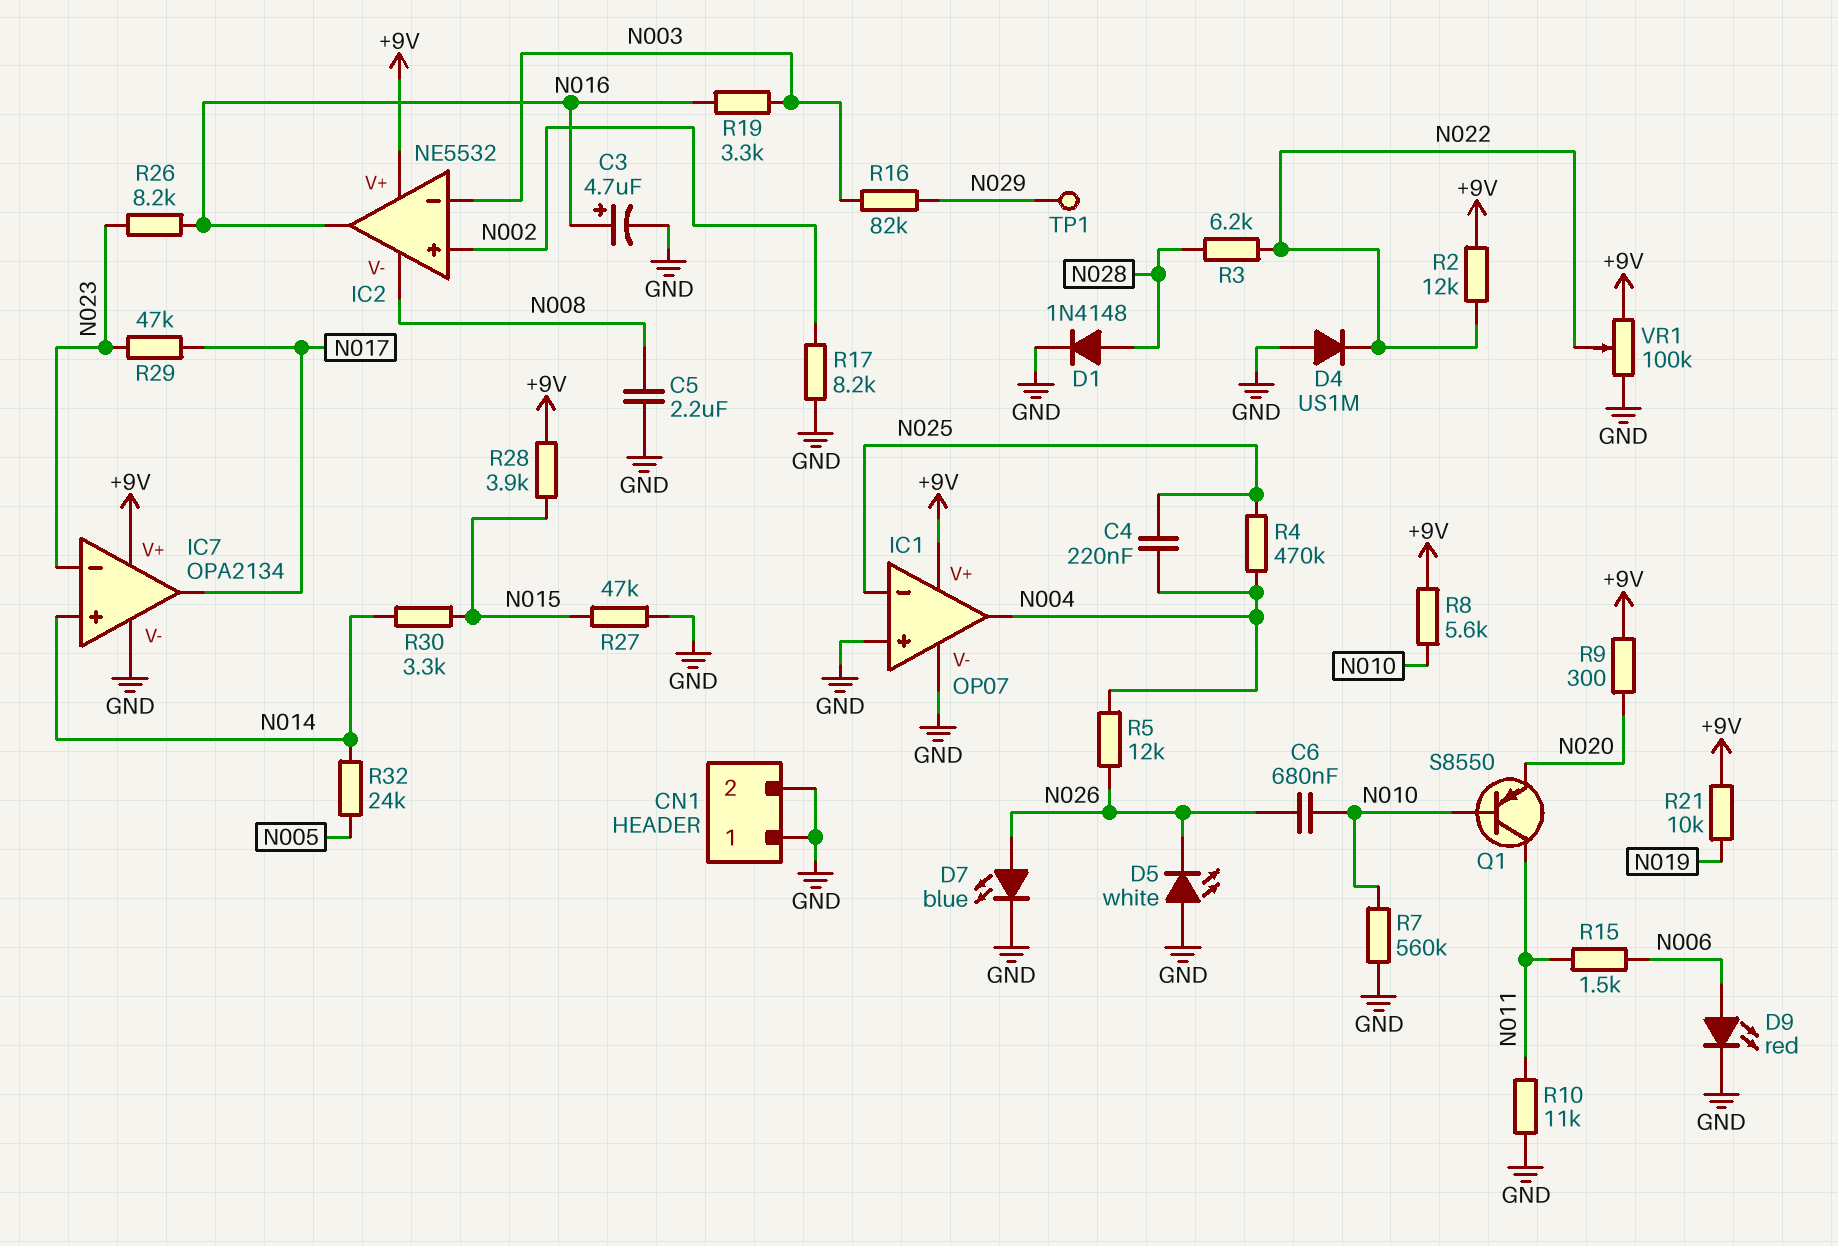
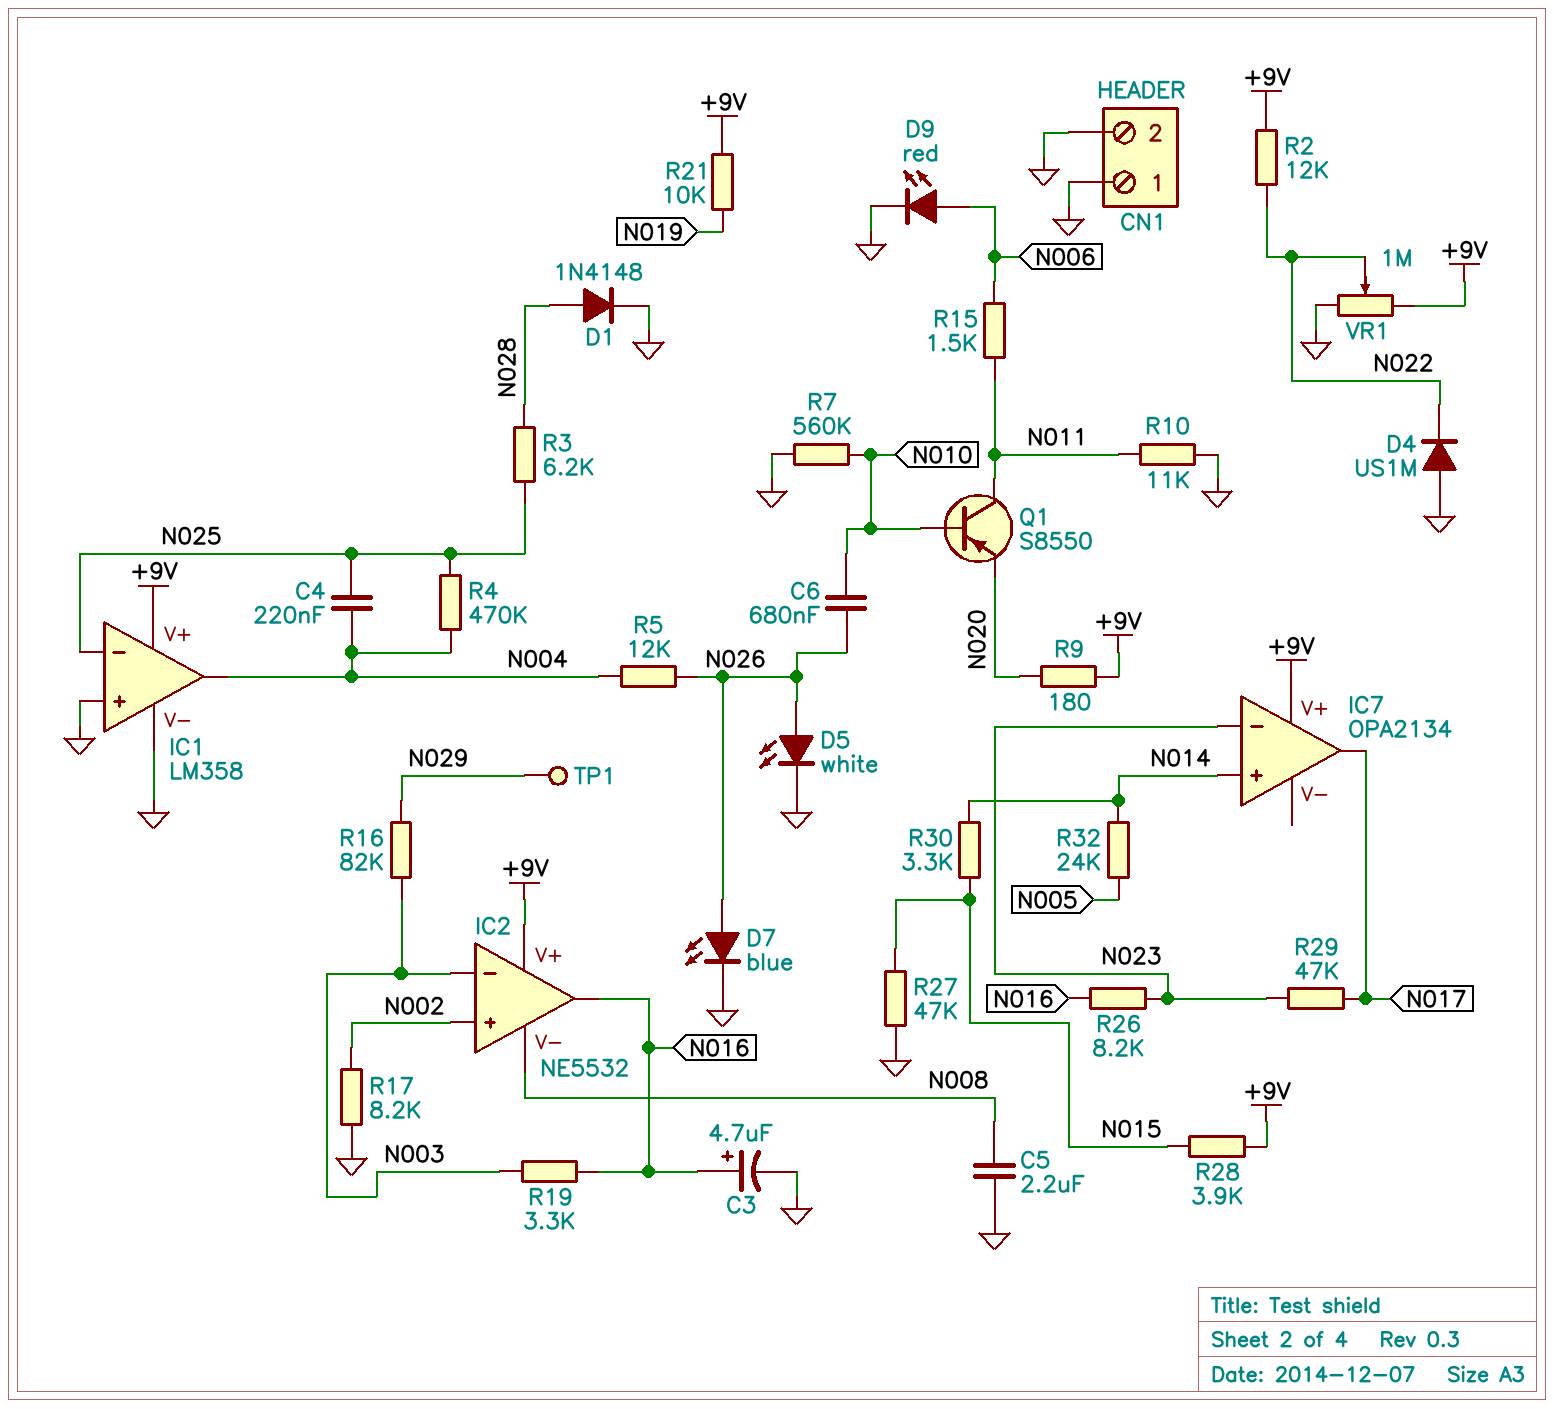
D5: LED white (A GND, K N026) -> LED white (A N026, K GND)
IC1: OP07 -> LM358
IC7 pin V-: GND -> none
R3: 6.2k (N022, N028) -> 6.2k (N025, N028)
R8: 5.6k (+9V, N010) -> none
R9: 300 (+9V, N020) -> 180 (+9V, N020)
VR1: 100k (+9V, GND, wiper N022) -> 1M (+9V, GND, wiper N022)

